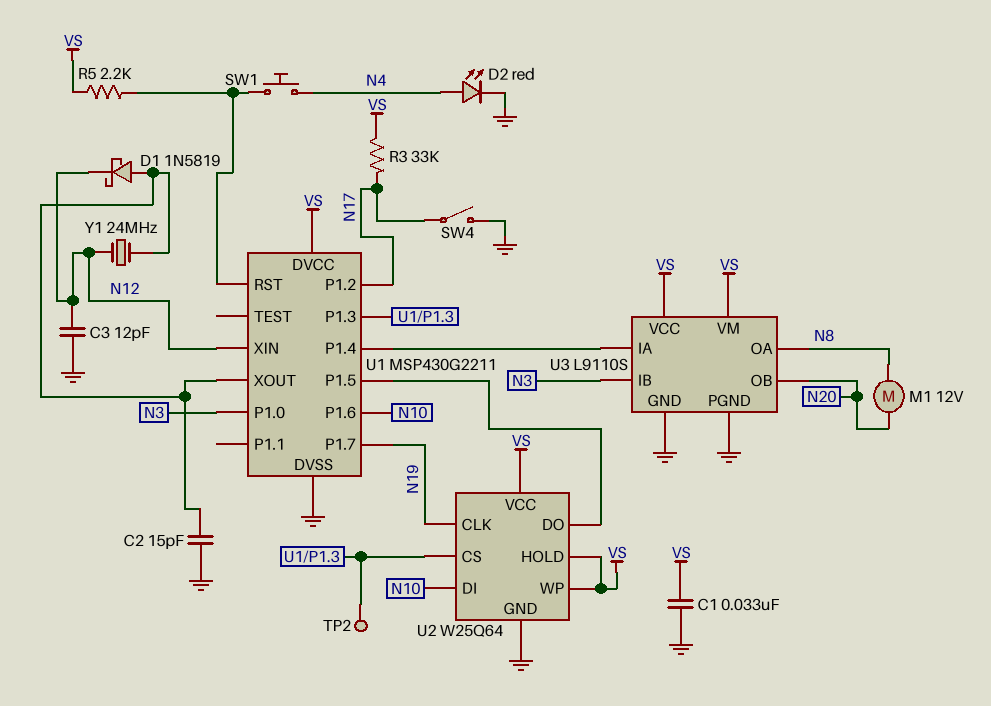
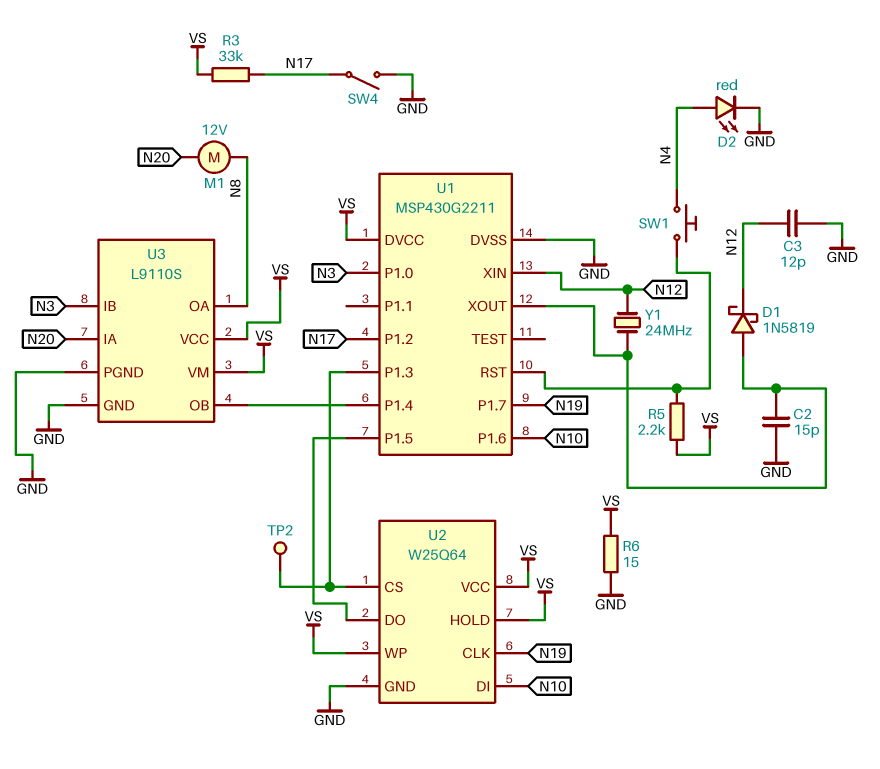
C1: 33nF (GND, VS) -> none
R6: none -> 15 (GND, VS)
U3 pin IA: U1/P1.4 -> N20
U3 pin OB: N20 -> U1/P1.4

